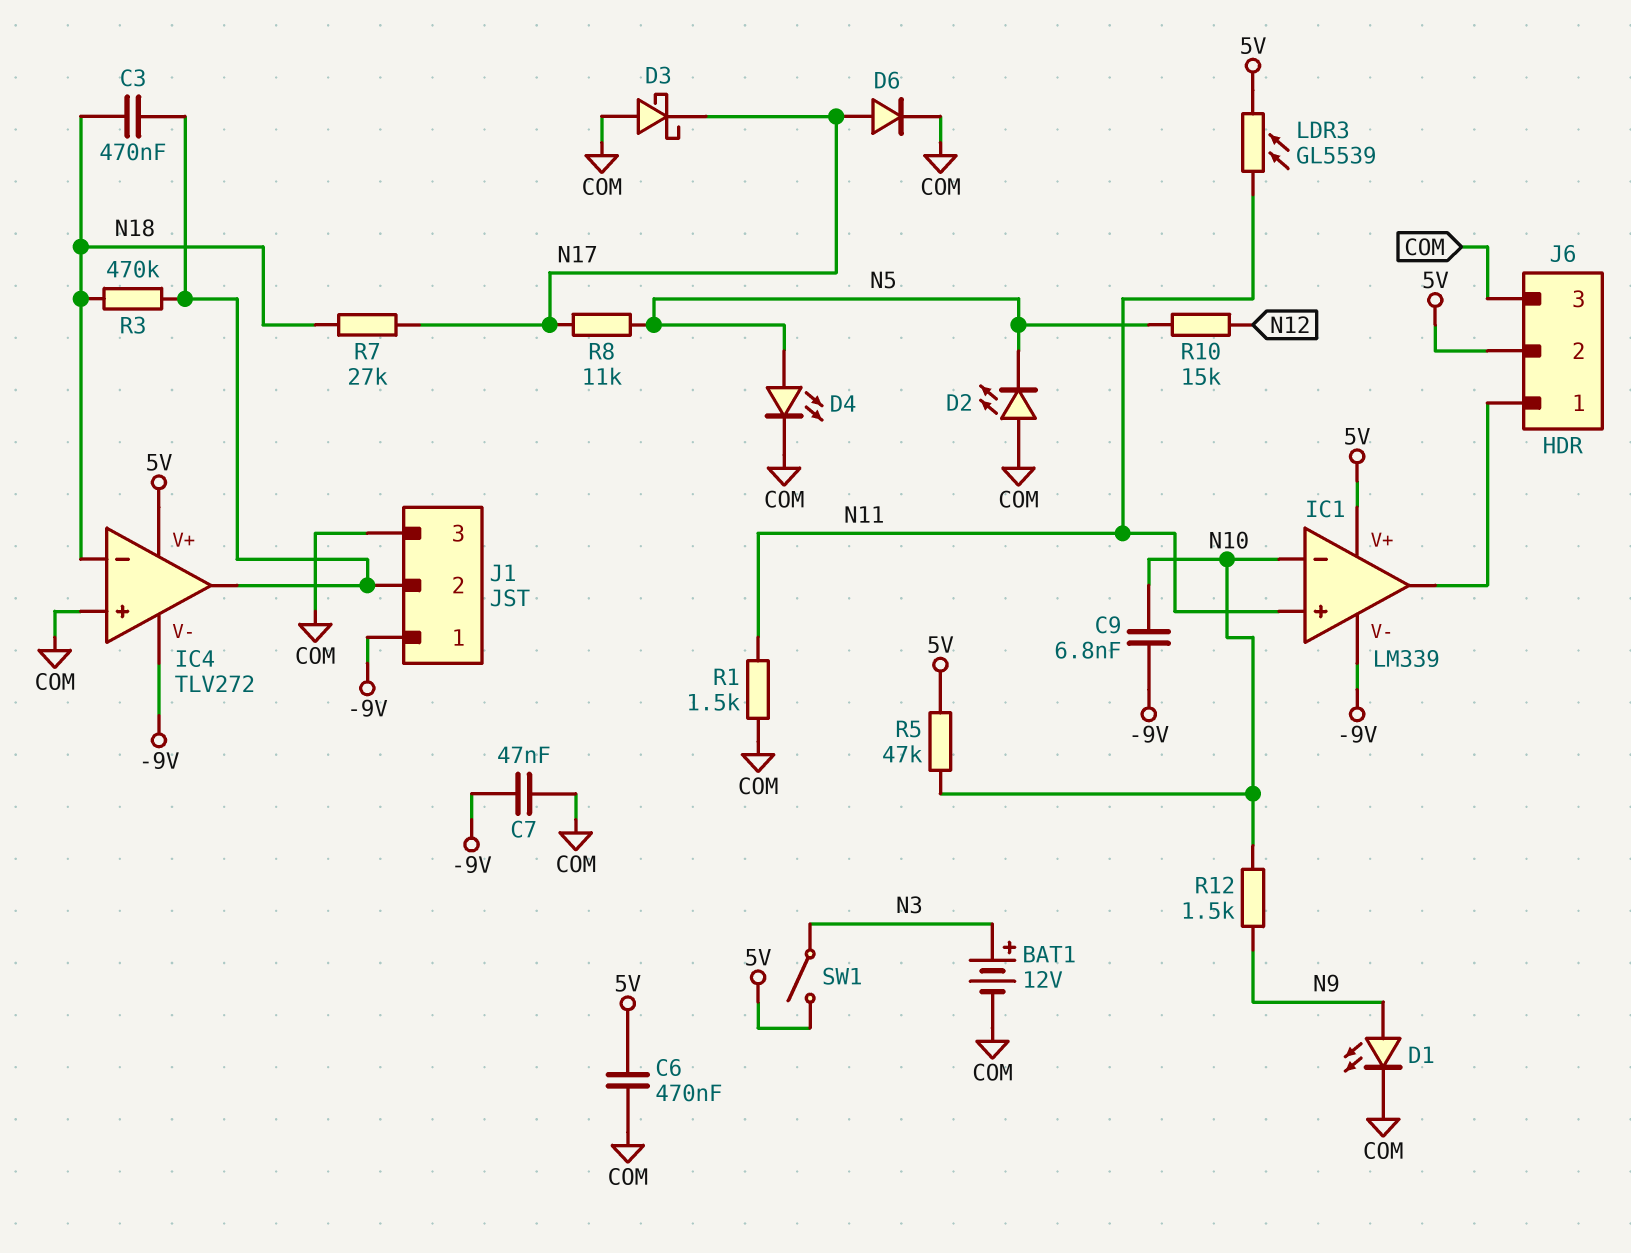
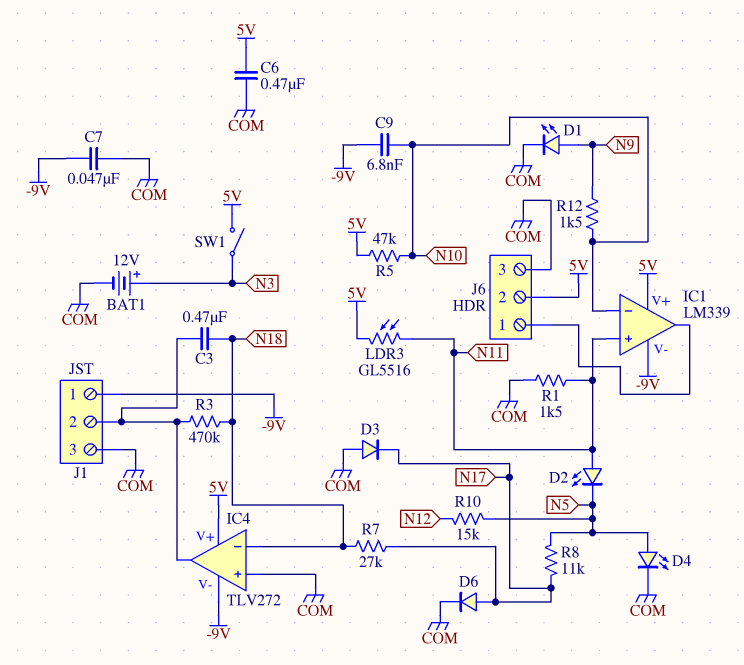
D2: LED (A COM, K N5) -> LED (A N11, K N5)
D3: schottky (A COM, K N17) -> diode (A COM, K N17)
LDR3: GL5539 (5V, N11) -> GL5516 (5V, N11)

